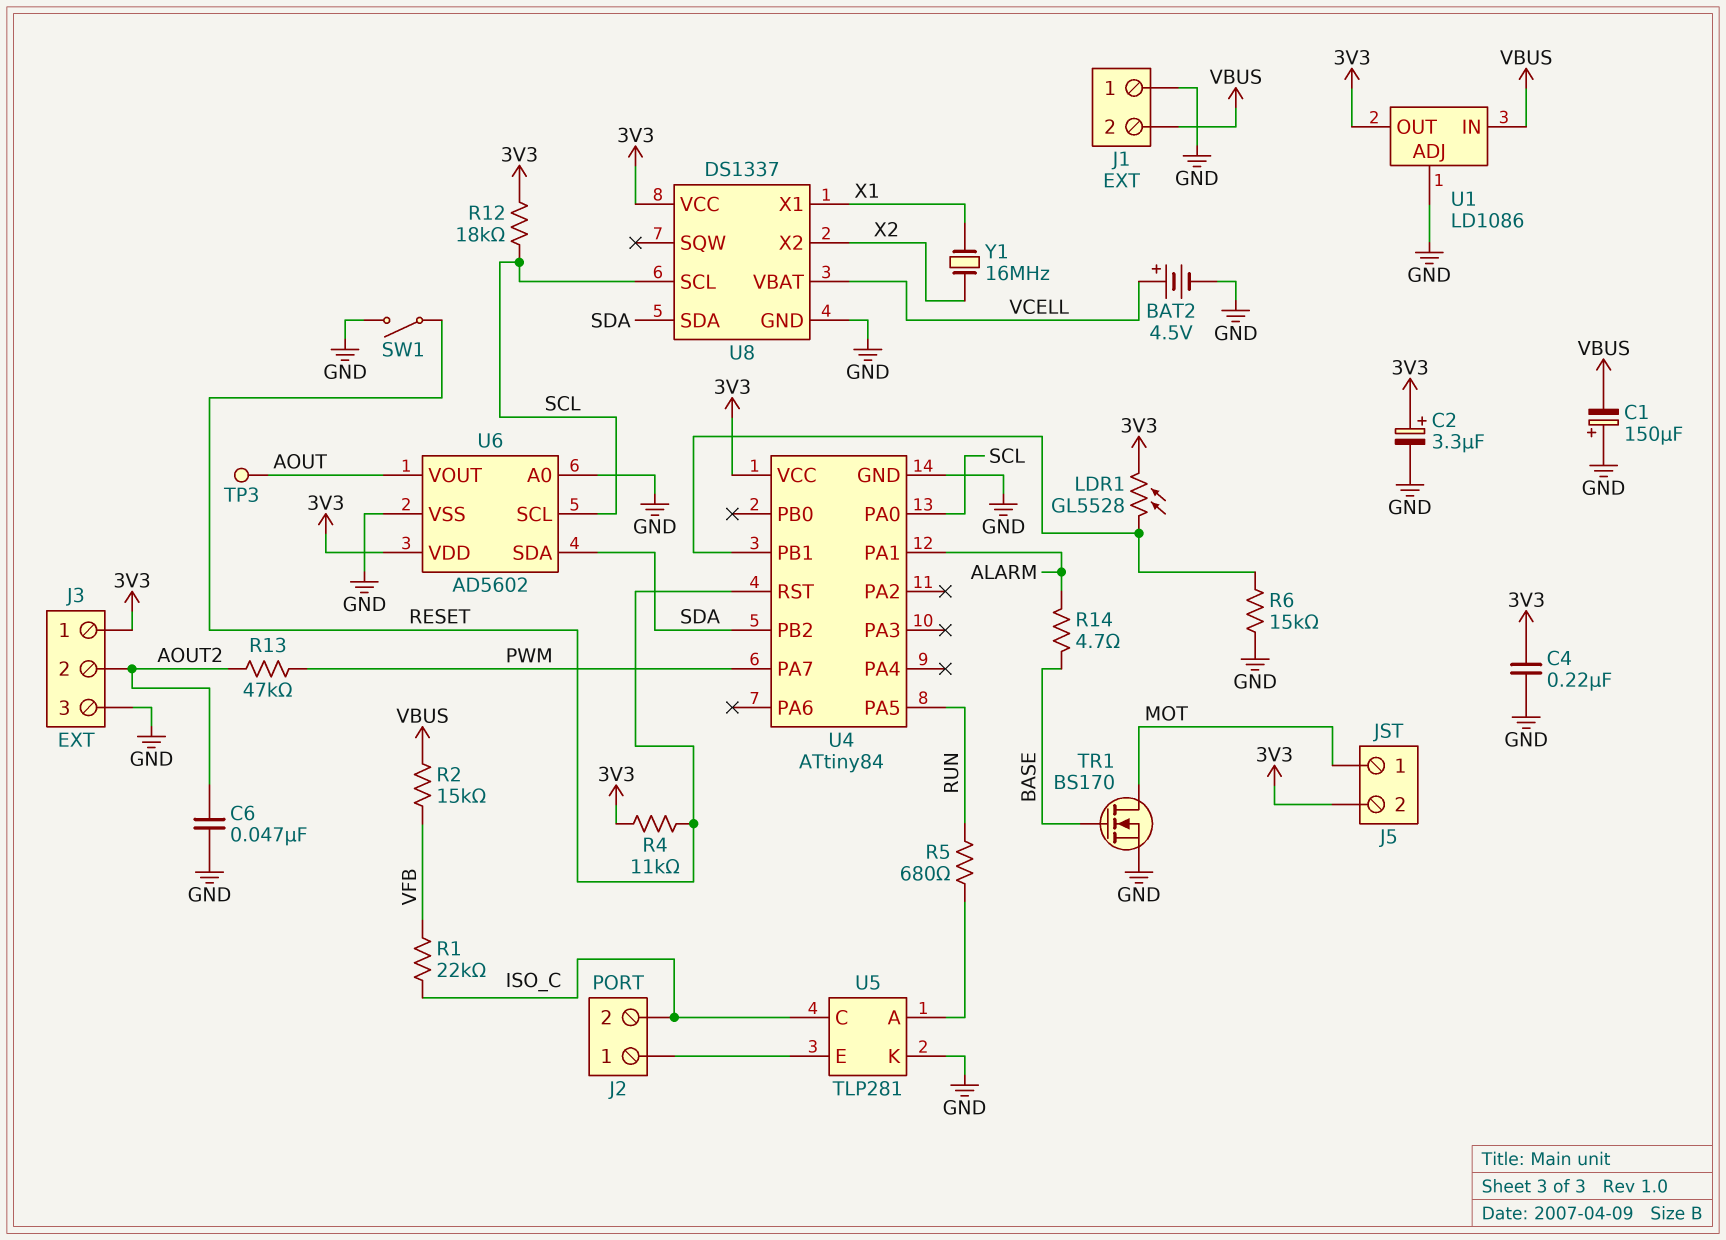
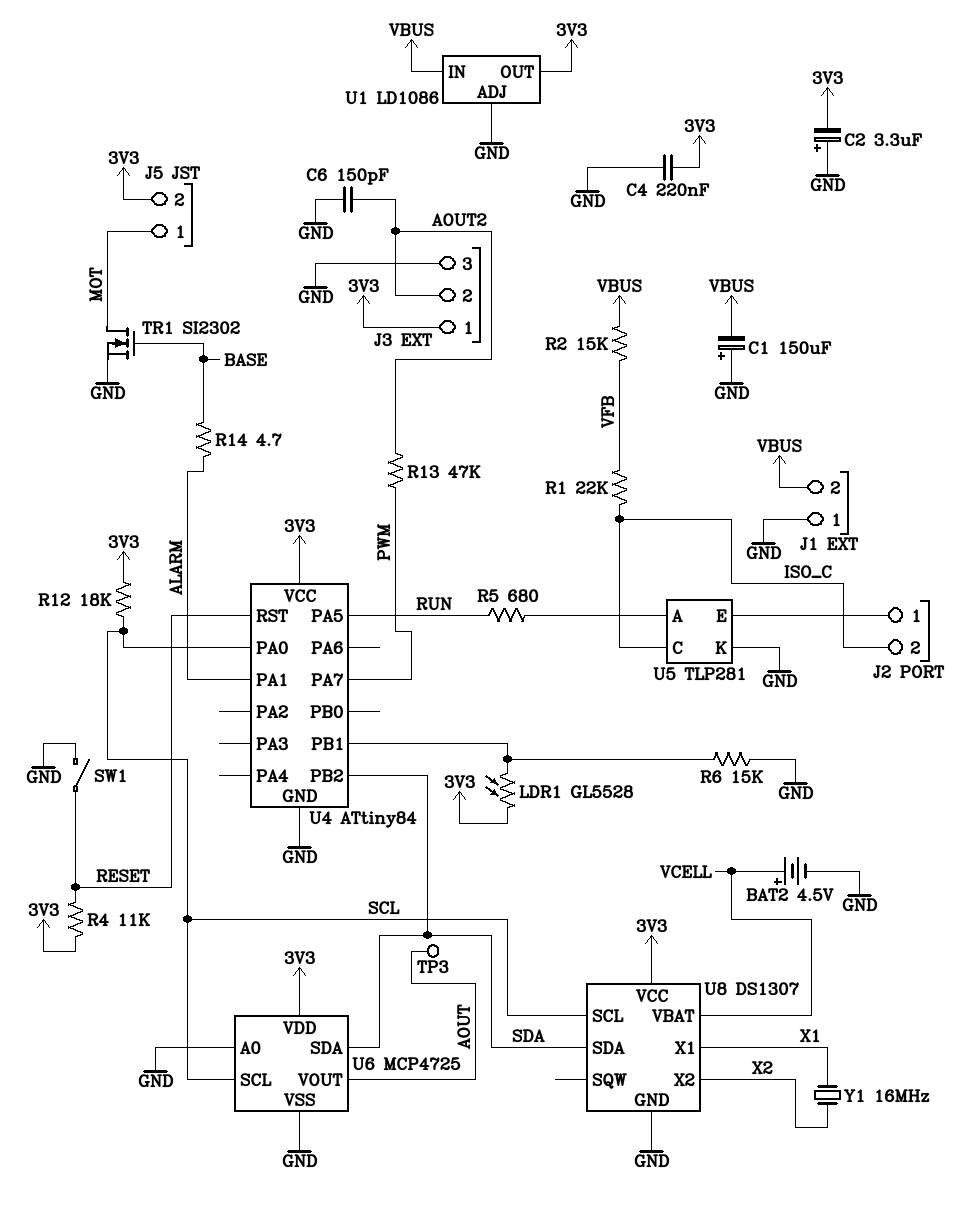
C2: 3.3uF (plus 3V3, minus GND) -> 3.3uF (plus GND, minus 3V3)
C6: 47nF (AOUT2, GND) -> 150pF (AOUT2, GND)
TR1: NMOS BS170 (G BASE, D MOT, S GND) -> NMOS SI2302 (G BASE, D MOT, S GND)
U6: AD5602 -> MCP4725
U8: DS1337 -> DS1307

